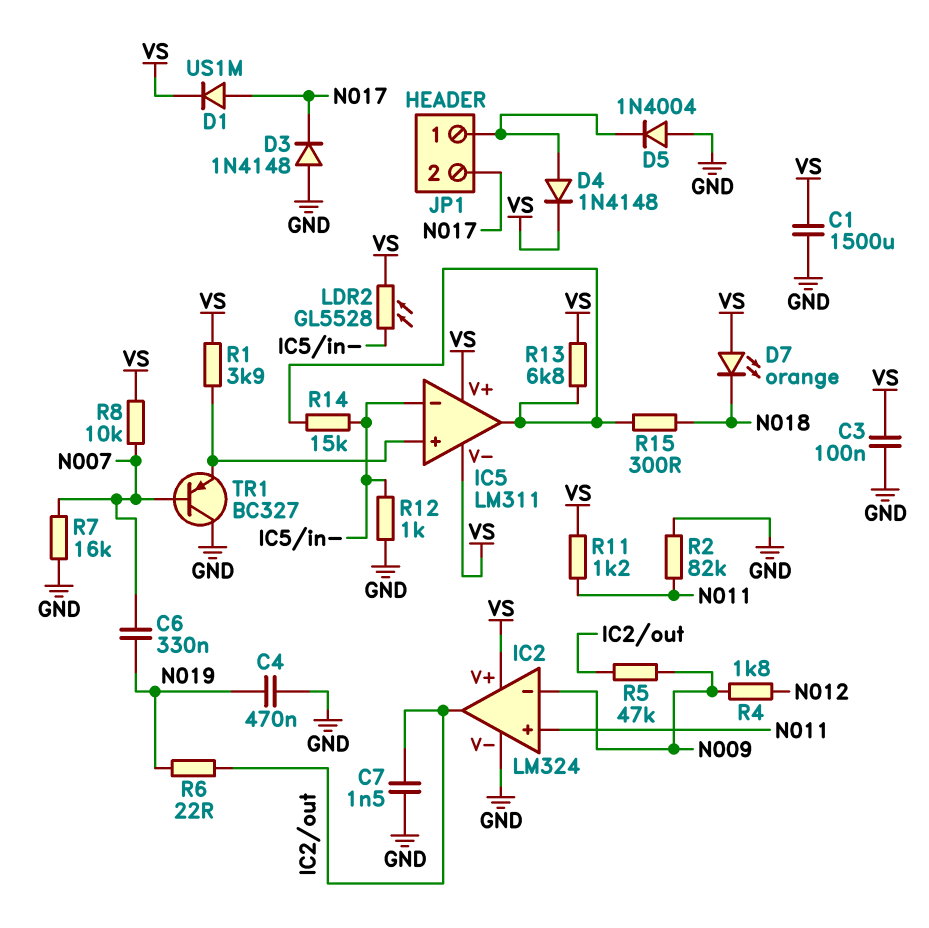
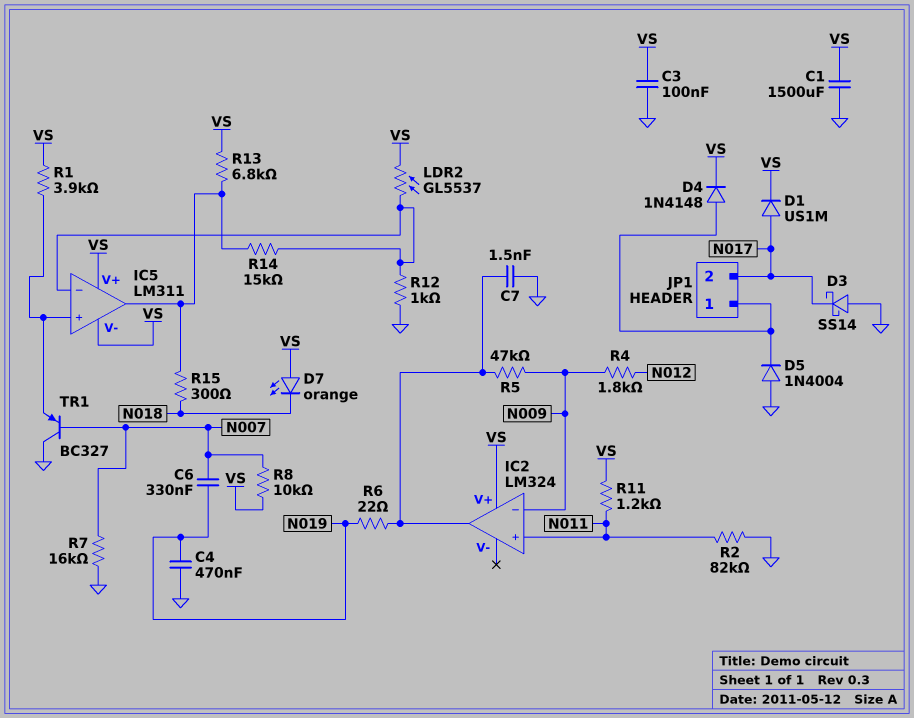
D3: diode 1N4148 (A GND, K N017) -> schottky SS14 (A GND, K N017)
IC2 pin V-: GND -> none
LDR2: GL5528 (IC5/in-, VS) -> GL5537 (IC5/in-, VS)

